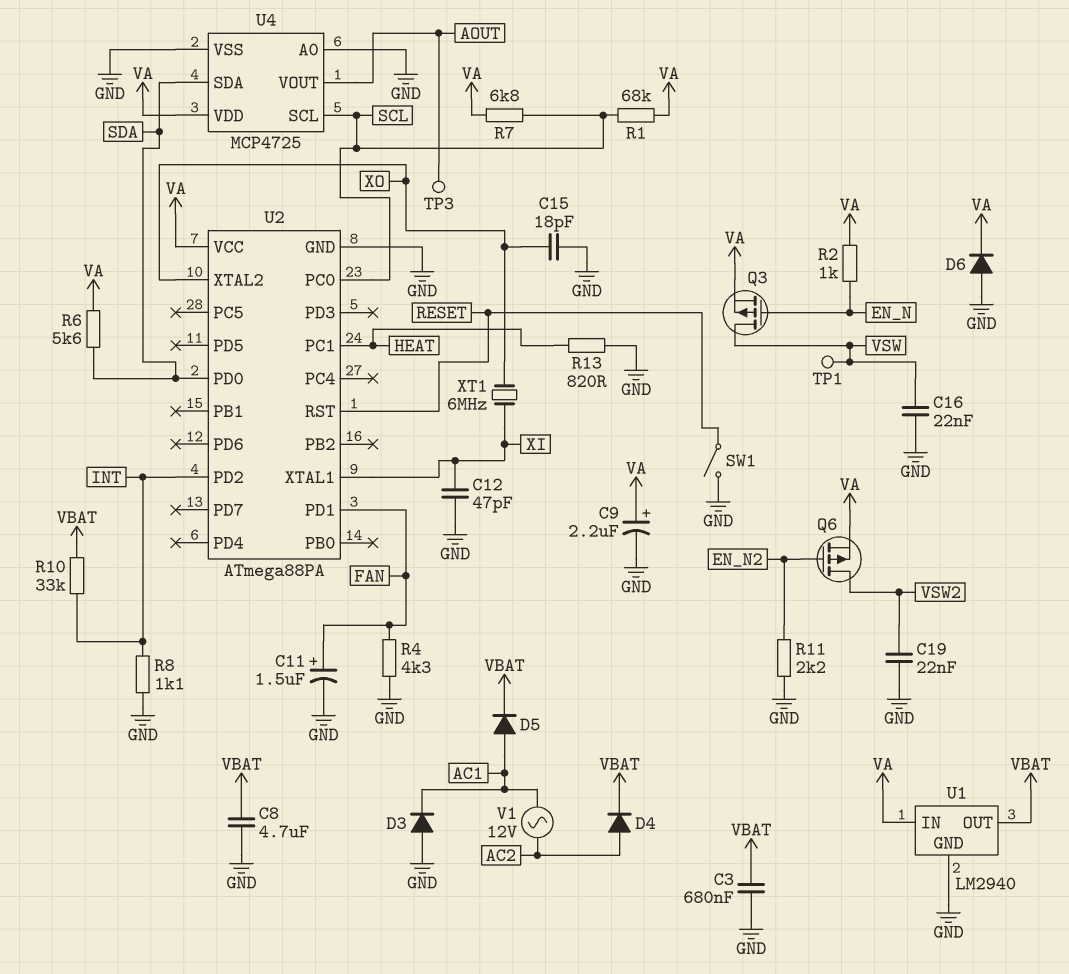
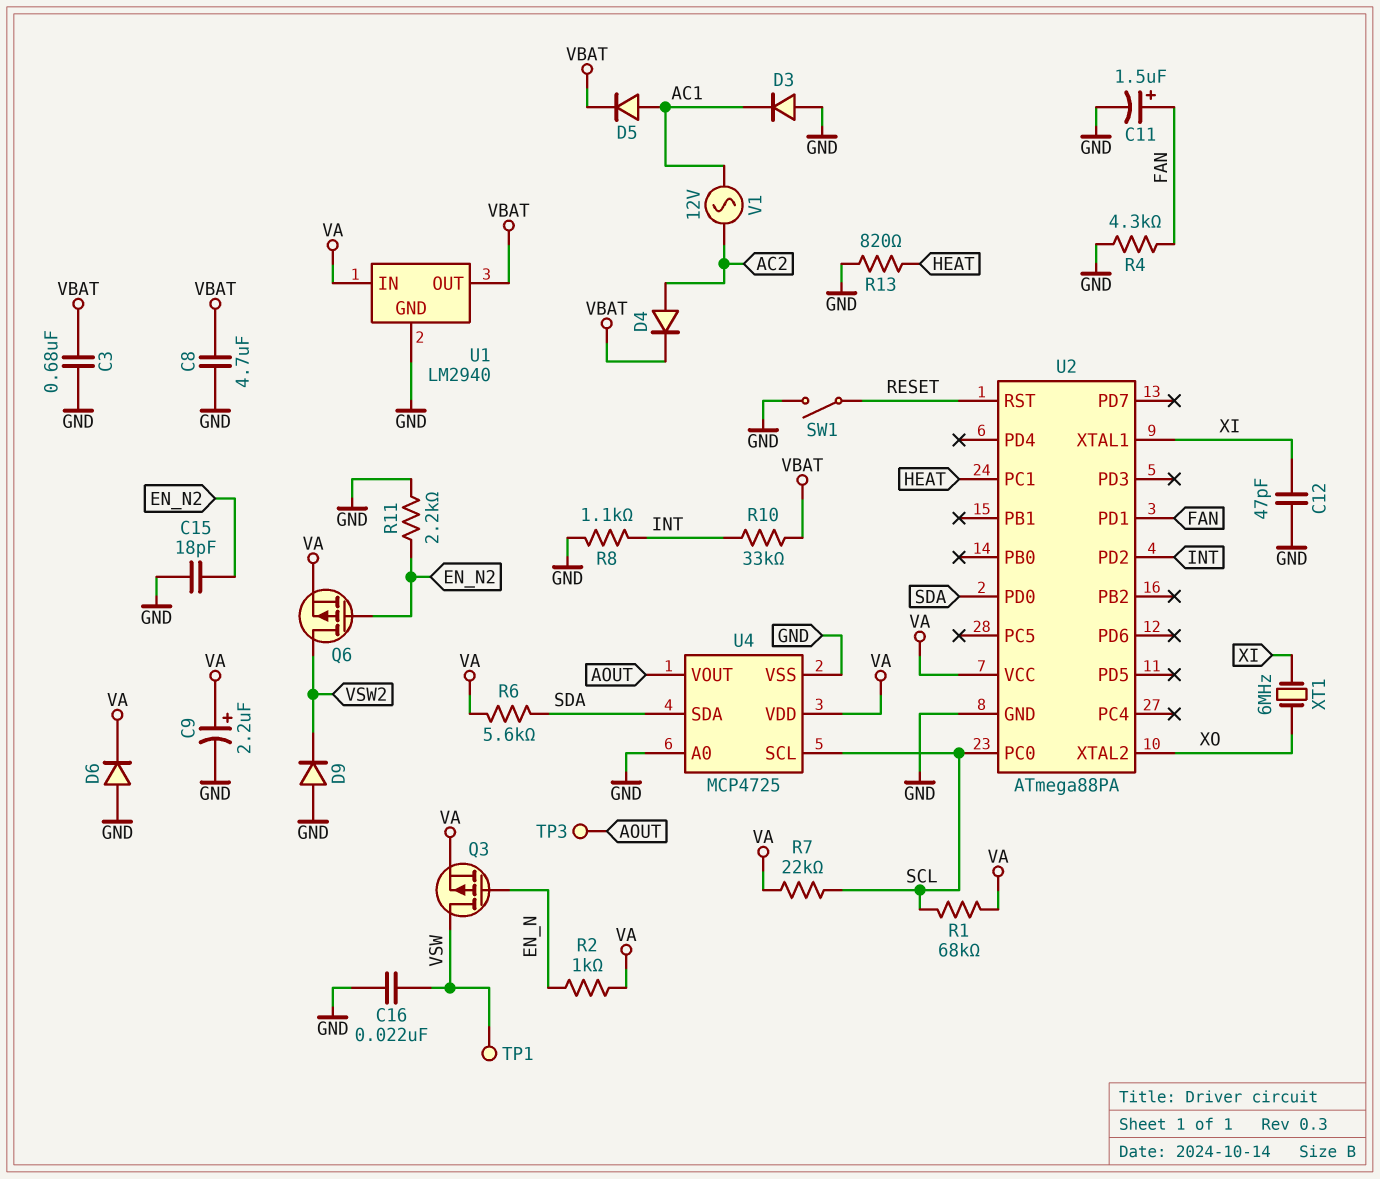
C15: 18pF (GND, XO) -> 18pF (EN_N2, GND)
C19: 22nF (GND, VSW2) -> none
D9: none -> diode (A GND, K VSW2)
R7: 6.8k (SCL, VA) -> 22k (SCL, VA)

